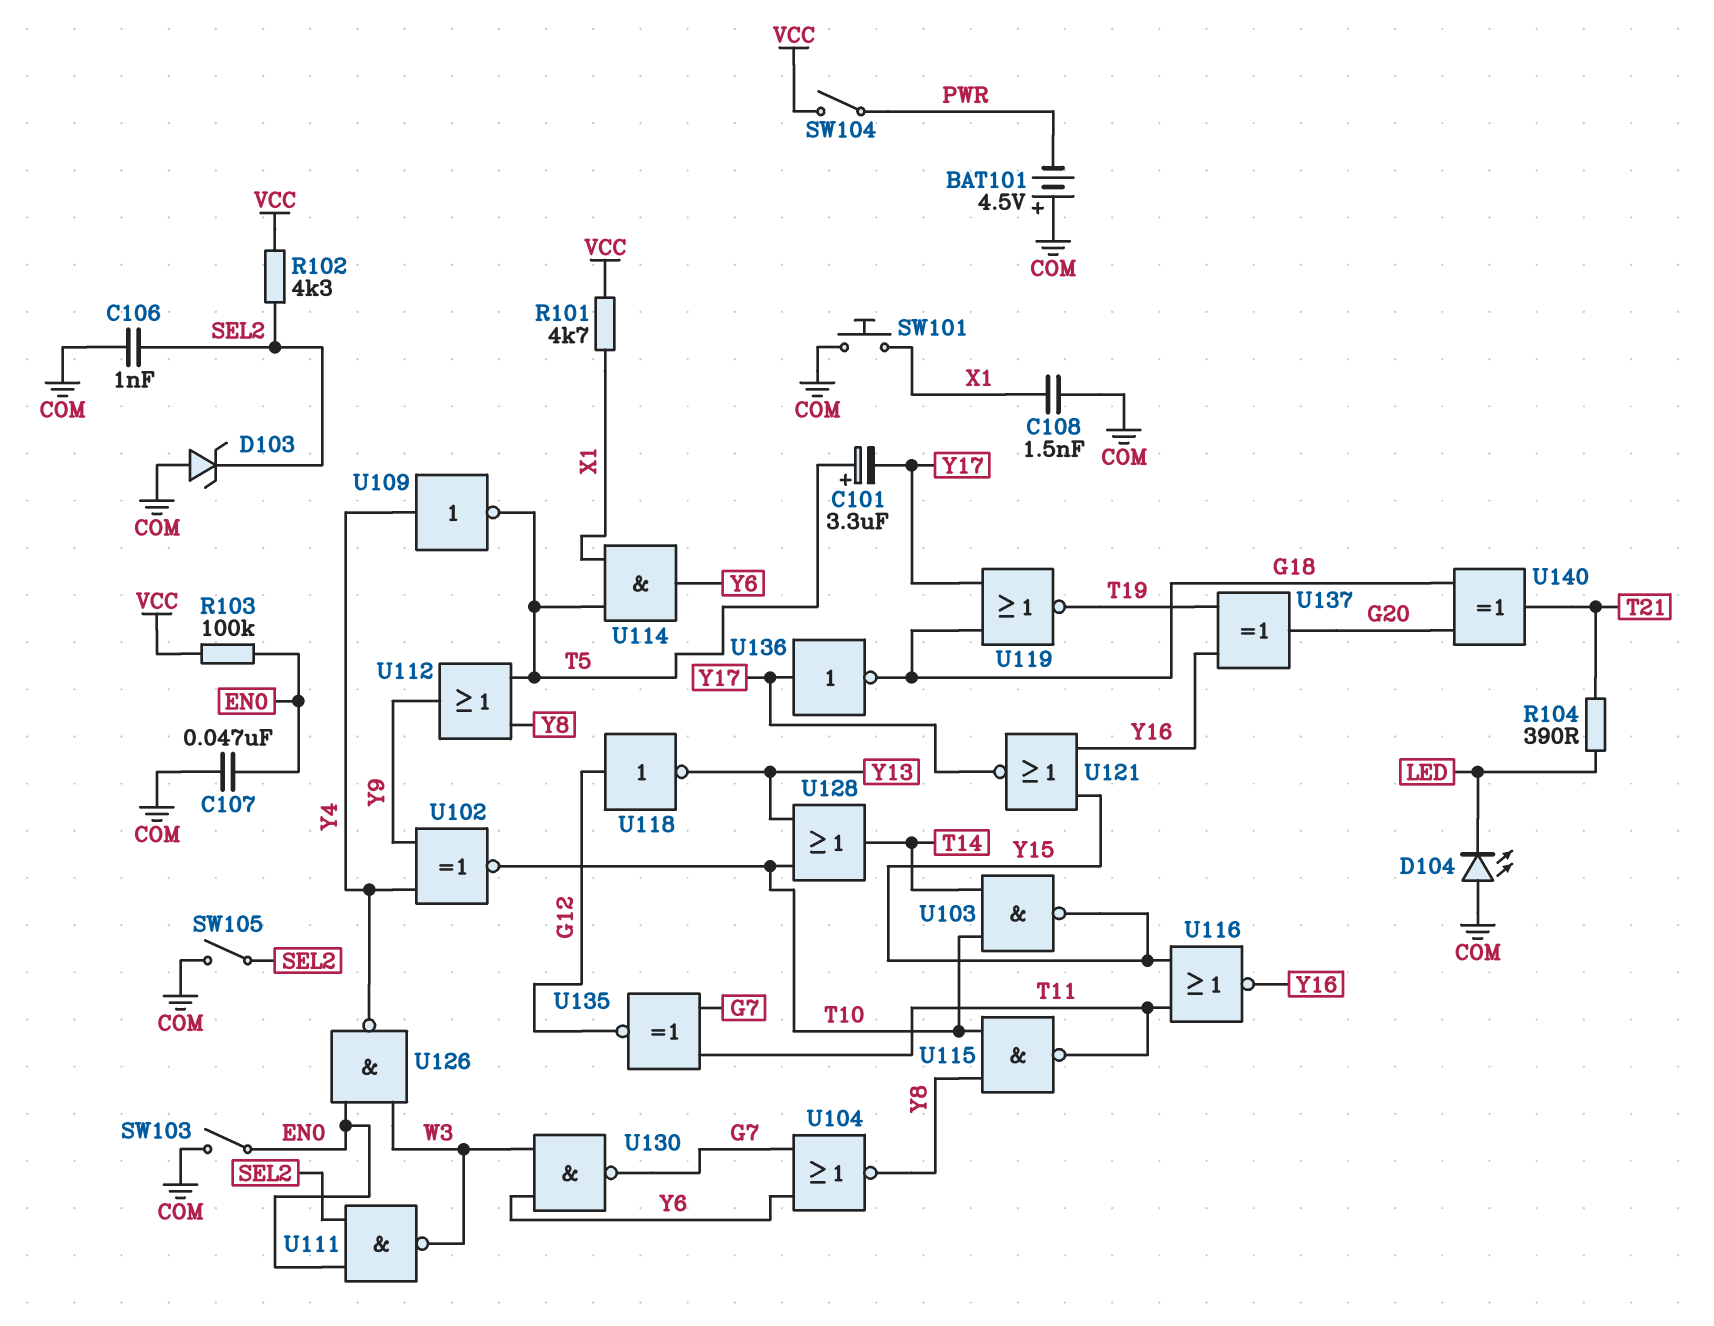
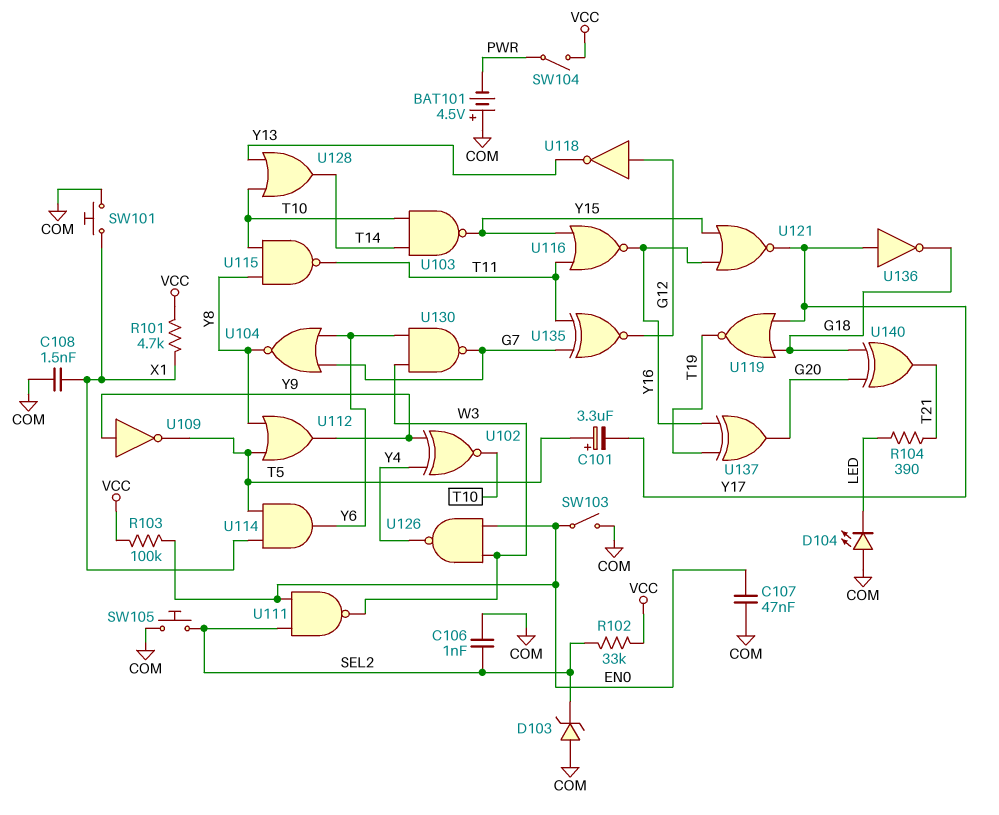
R102: 4.3k (SEL2, VCC) -> 33k (SEL2, VCC)
SW105: switch (COM, SEL2) -> button (COM, SEL2)
U109: NOT (in Y4, out T5) -> NOT (in Y9, out T5)

